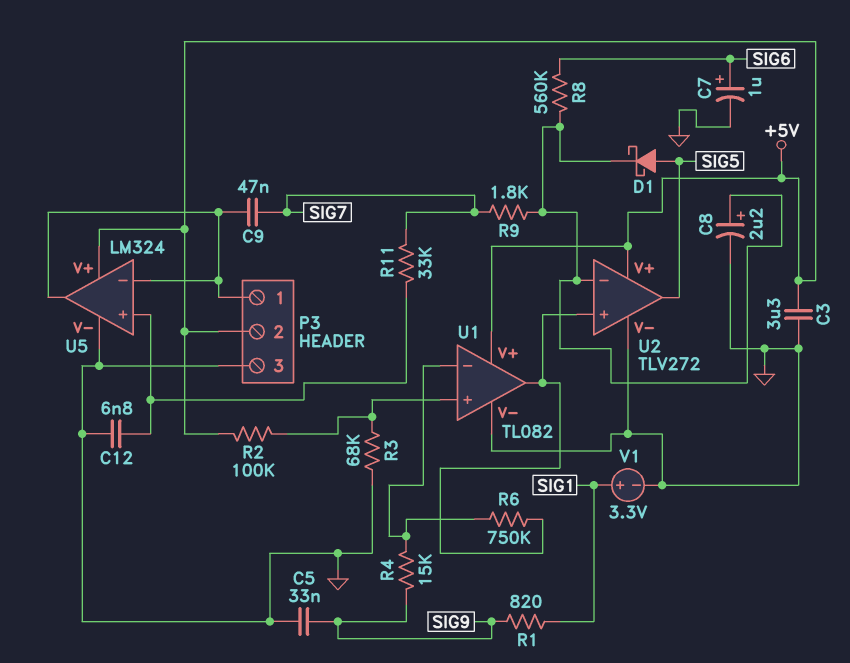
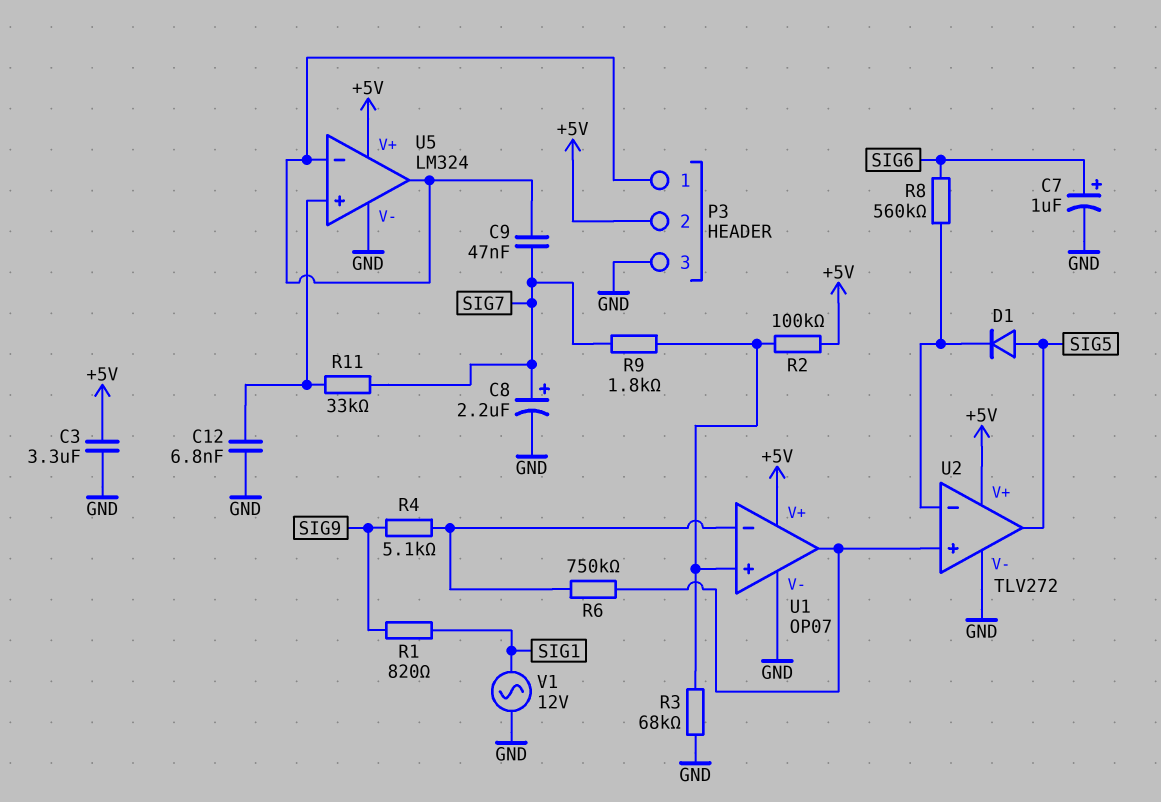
C5: 33nF (GND, SIG9) -> none
C8: 2.2uF (plus U2/in-, minus GND) -> 2.2uF (plus SIG7, minus GND)
D1: schottky (A SIG5, K U2/in-) -> diode (A SIG5, K U2/in-)
R4: 15k (SIG9, U1/in-) -> 5.1k (SIG9, U1/in-)
R9: 1.8k (SIG7, U2/in-) -> 1.8k (SIG7, U1/in+)
U1: TL082 -> OP07
V1: 3.3V (plus SIG1, minus GND) -> AC 12V (GND, SIG1)

